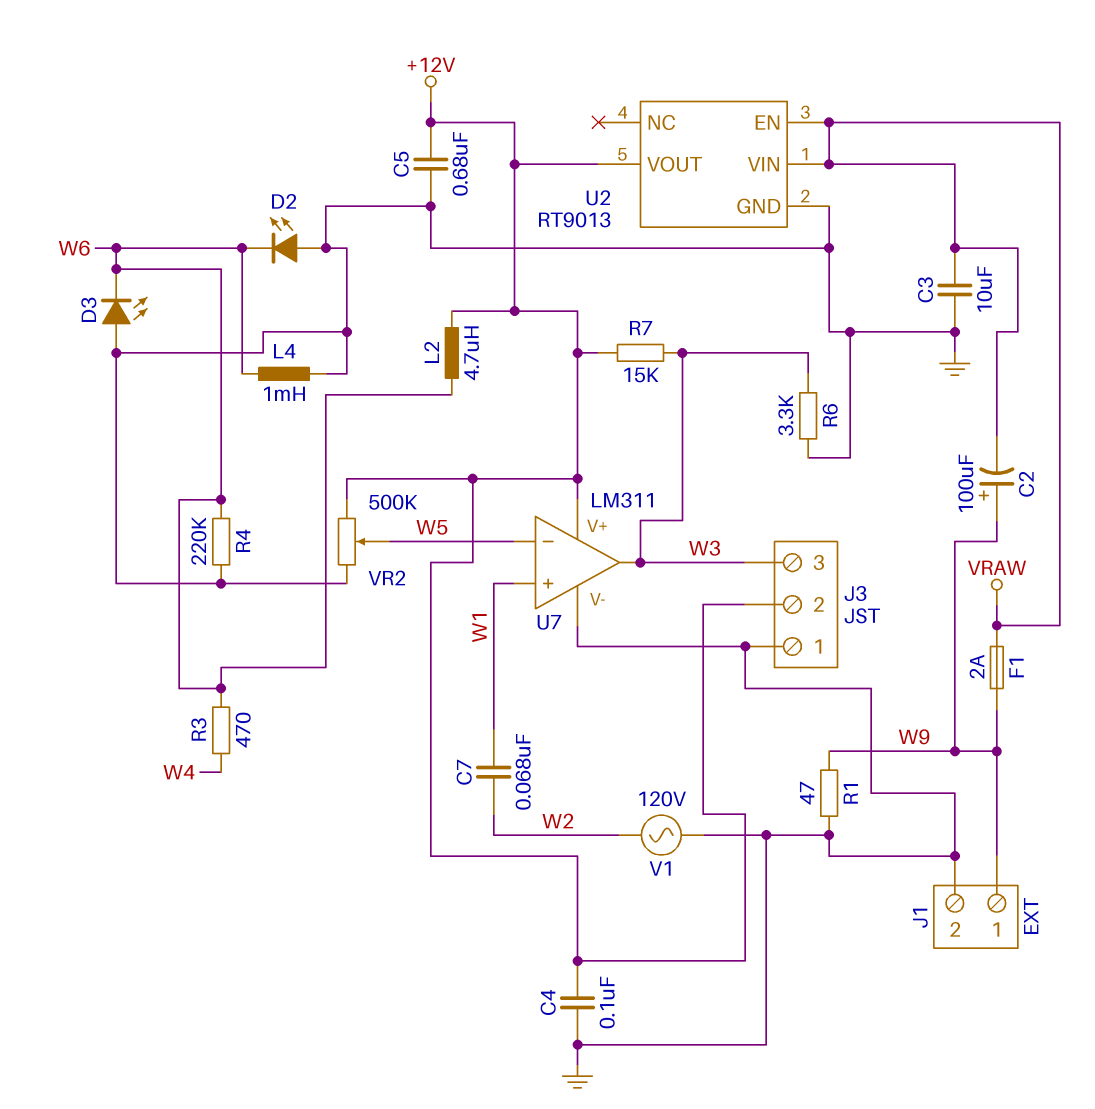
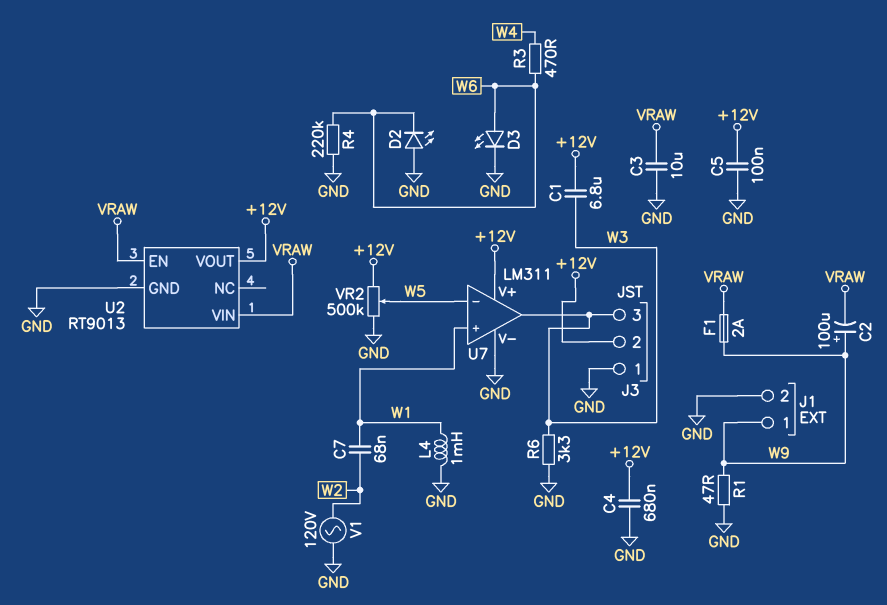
C1: none -> 6.8uF (+12V, W3)
C4: 100nF (+12V, GND) -> 680nF (+12V, GND)
C5: 680nF (+12V, GND) -> 100nF (+12V, GND)
D3: LED (A GND, K W6) -> LED (A W6, K GND)
L2: 4.7uH (+12V, W6) -> none
L4: 1mH (GND, W6) -> 1mH (GND, W1)
R7: 15k (+12V, W3) -> none

